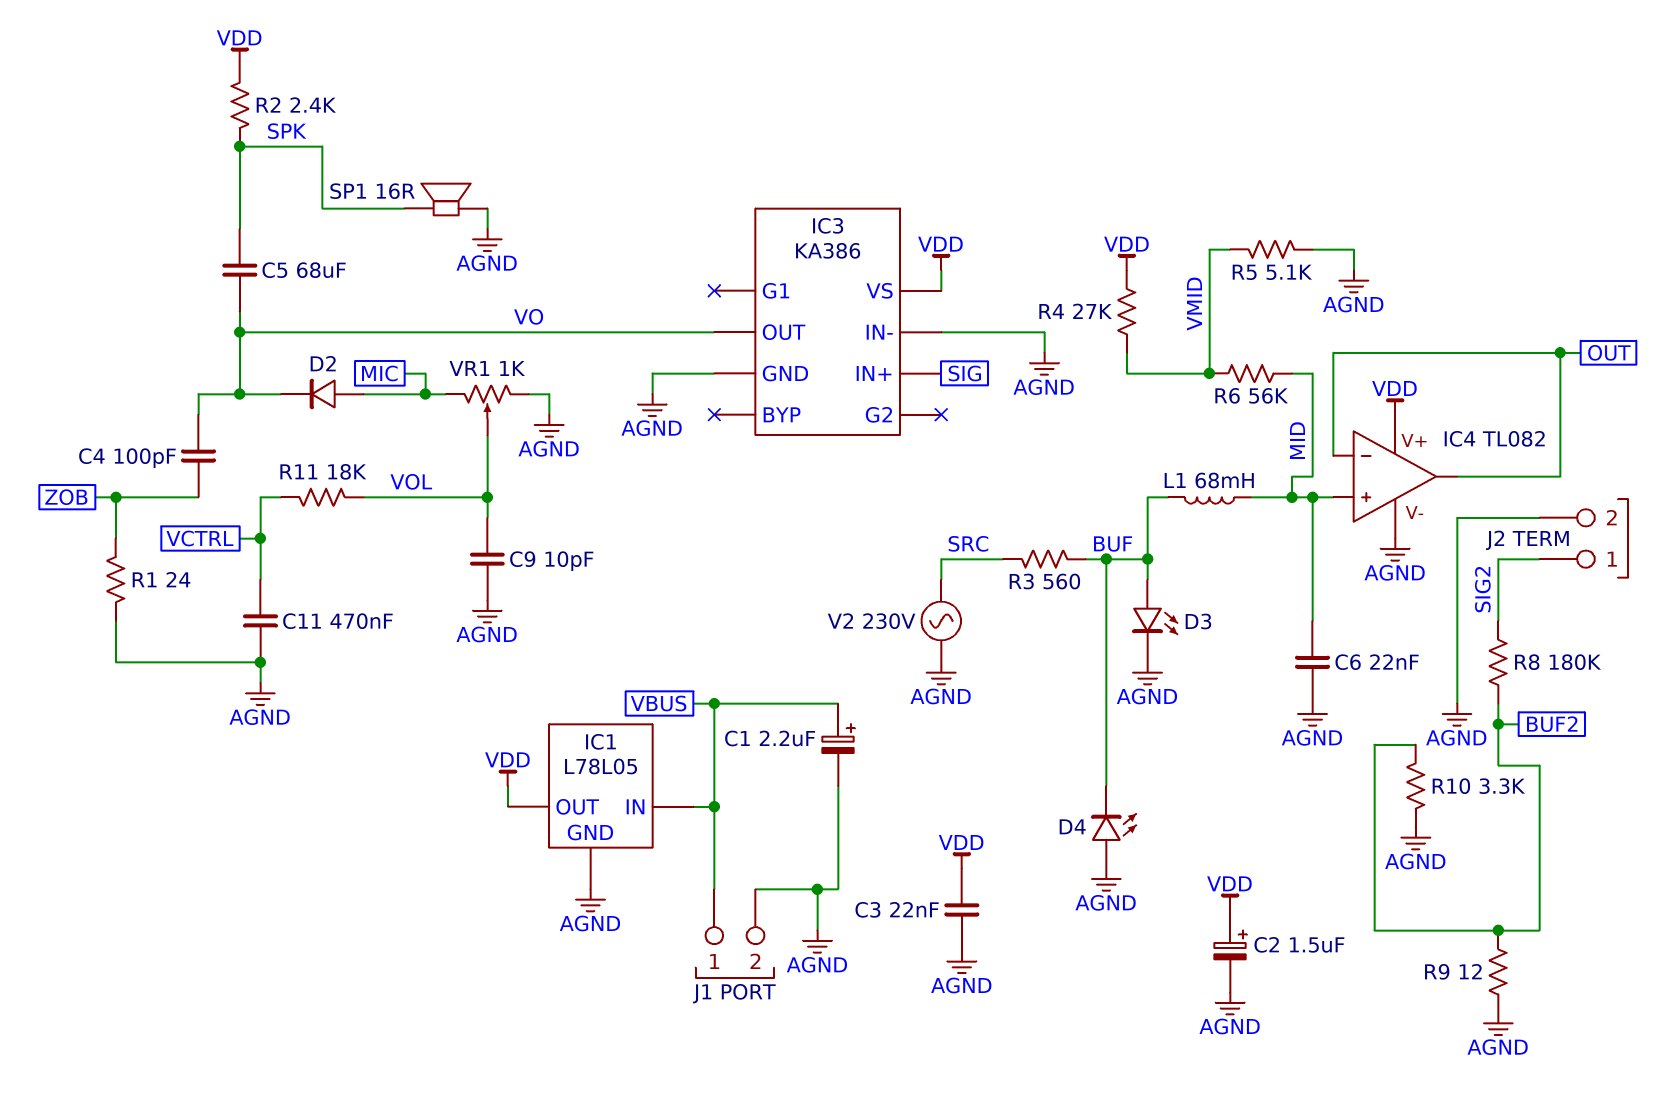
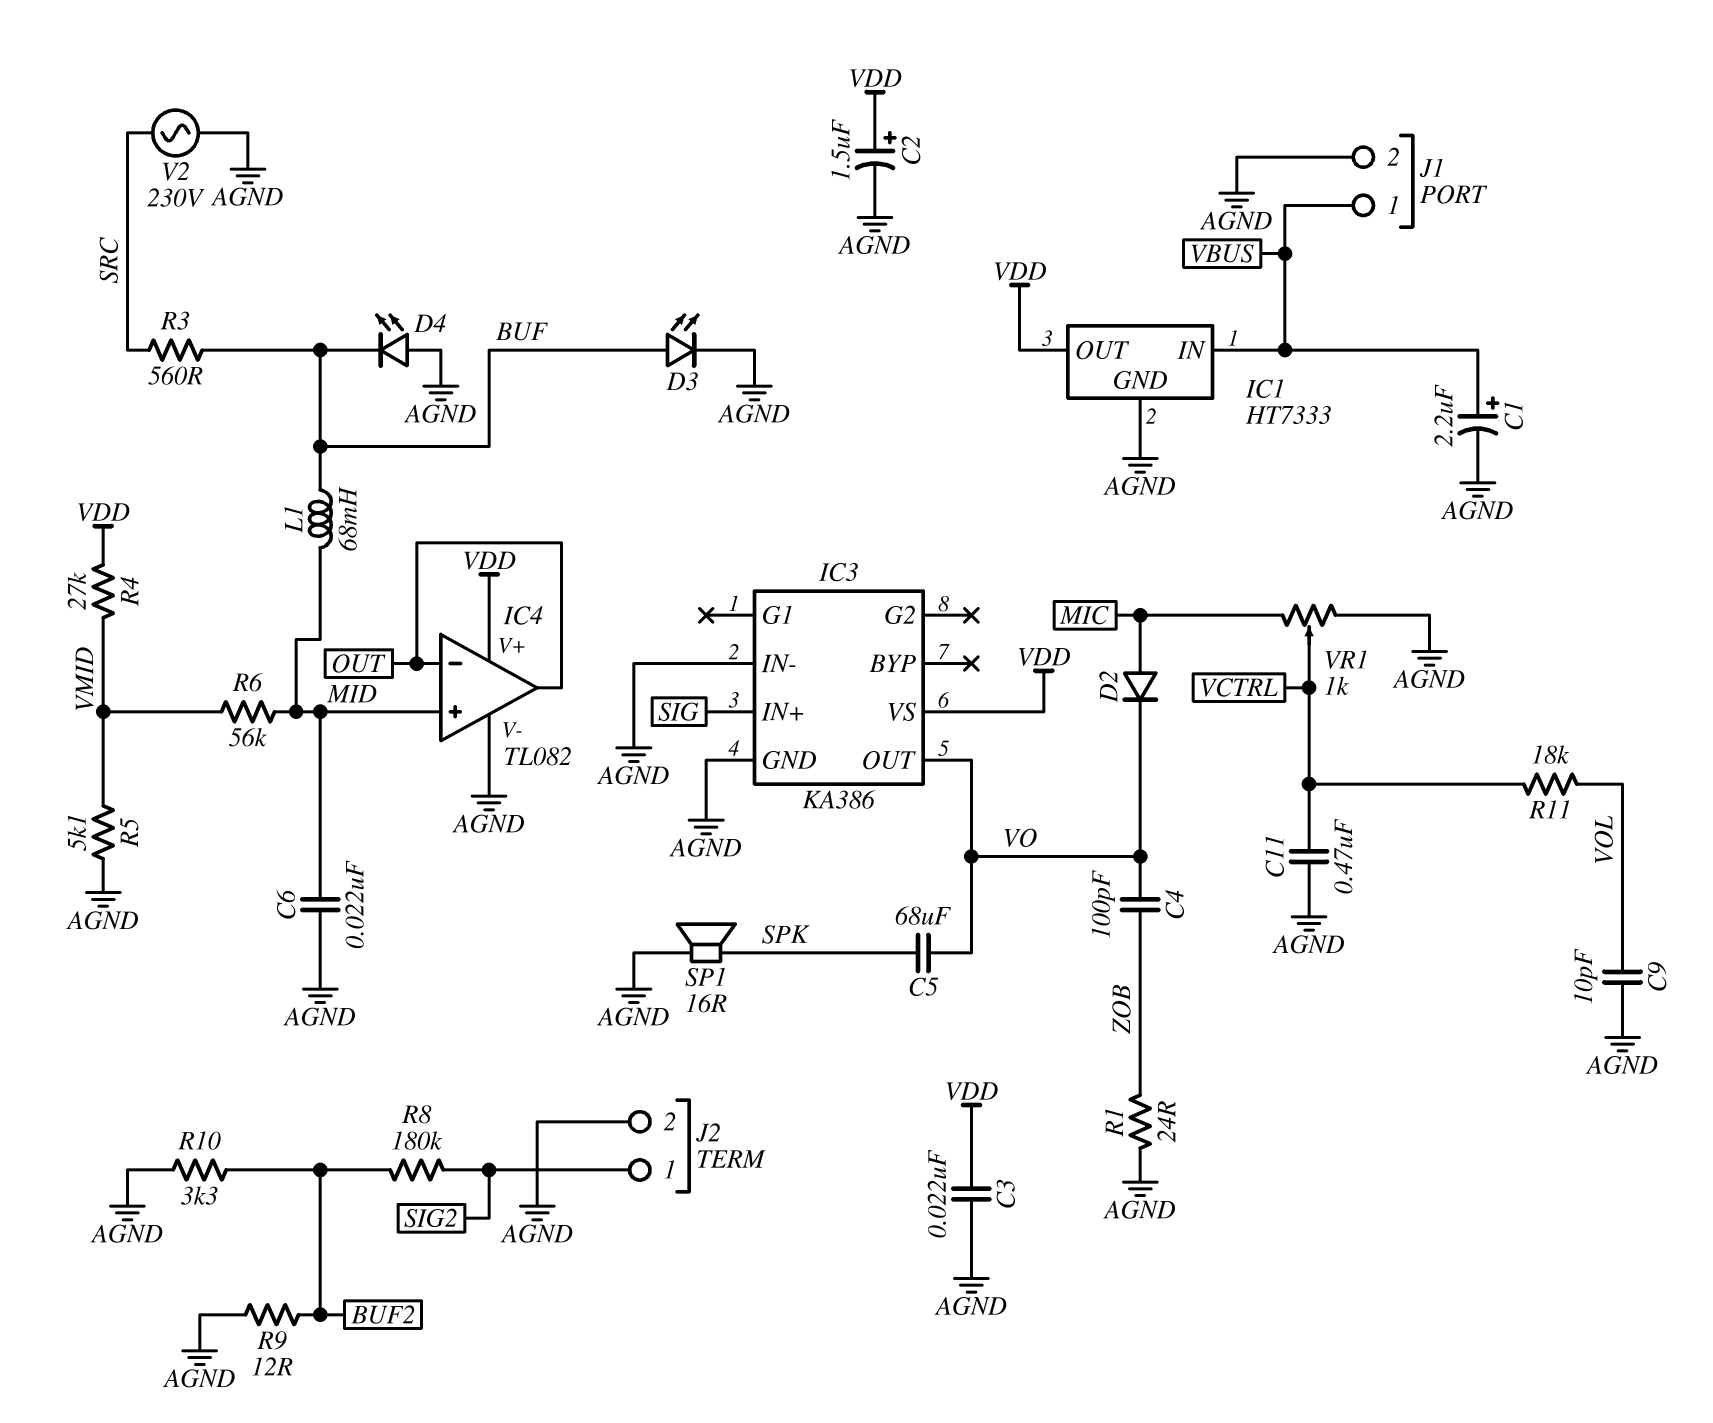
IC1: L78L05 -> HT7333
R2: 2.4k (SPK, VDD) -> none
VR1: 1k (AGND, MIC, wiper VOL) -> 1k (AGND, MIC, wiper VCTRL)

